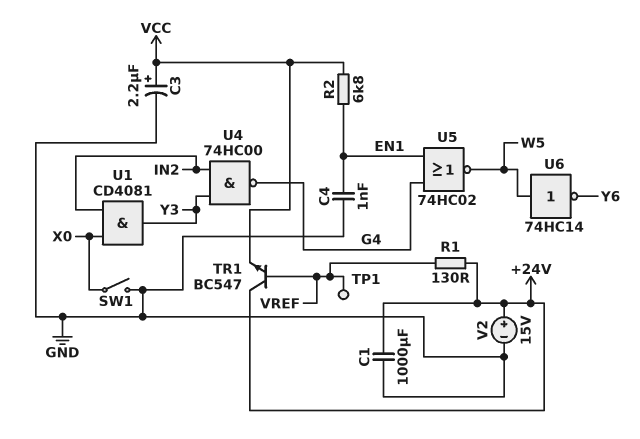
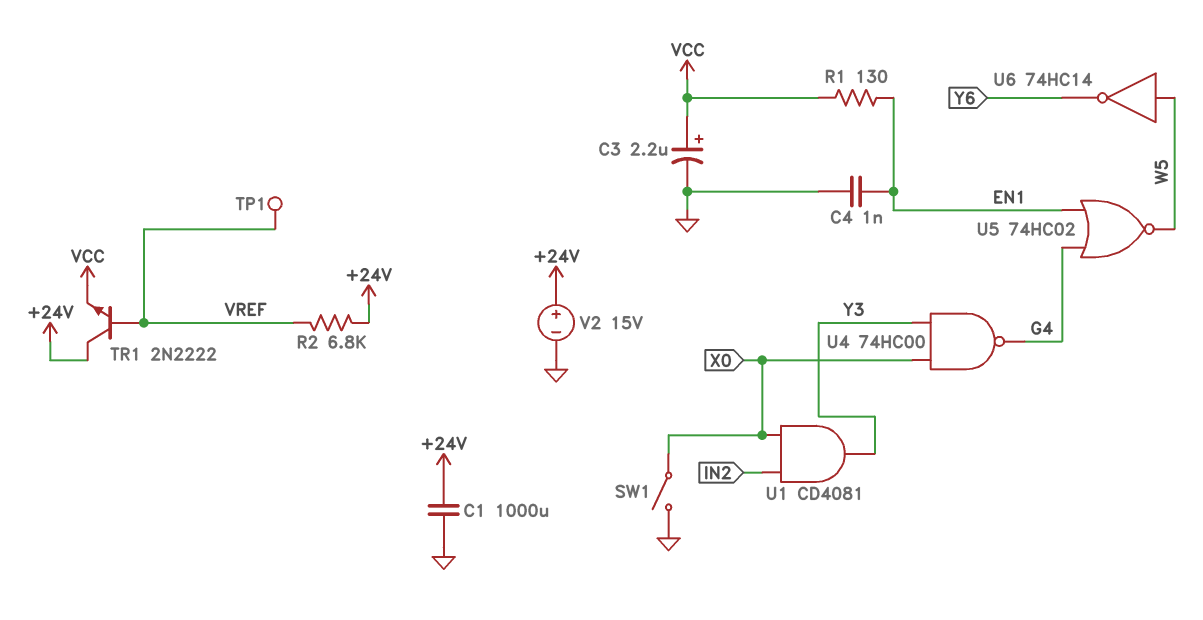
R1: 130 (+24V, VREF) -> 130 (EN1, VCC)
R2: 6.8k (EN1, VCC) -> 6.8k (+24V, VREF)
TR1: NPN BC547 (B VREF, C +24V, E VCC) -> NPN 2N2222 (B VREF, C +24V, E VCC)
U4: NAND 74HC00 (in IN2, in Y3, out G4) -> NAND 74HC00 (in X0, in Y3, out G4)

